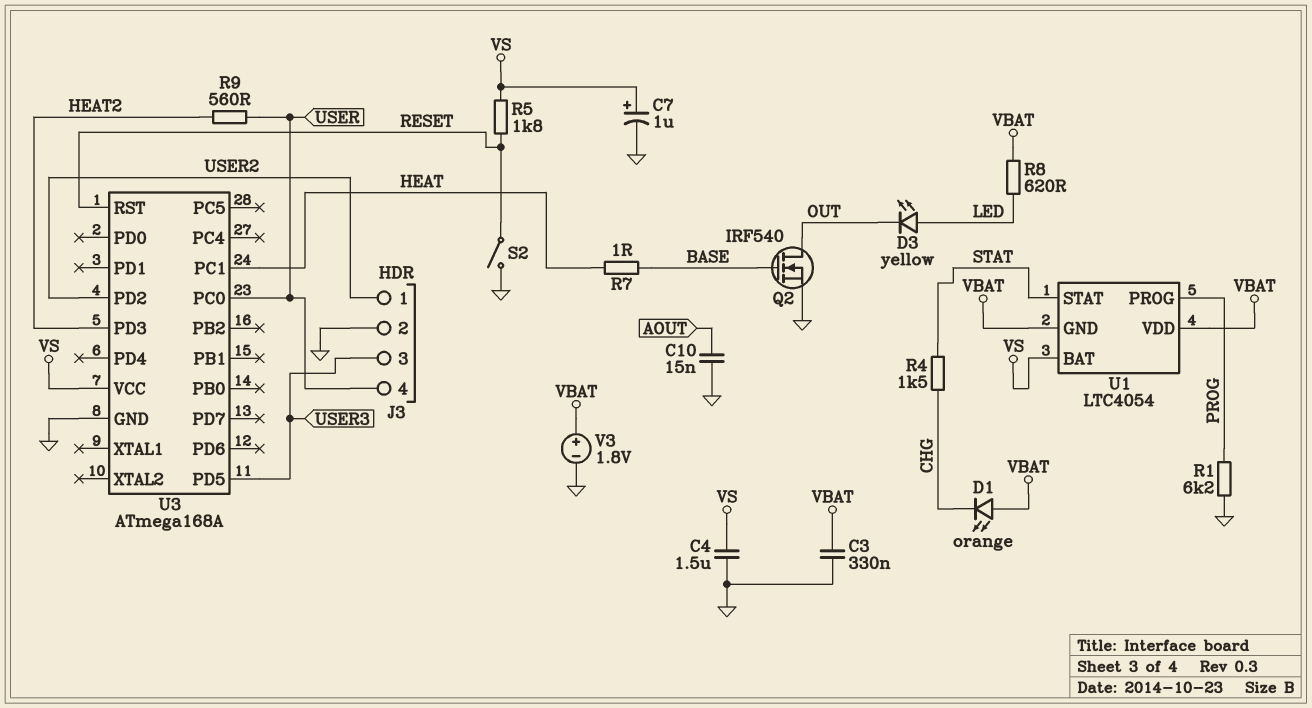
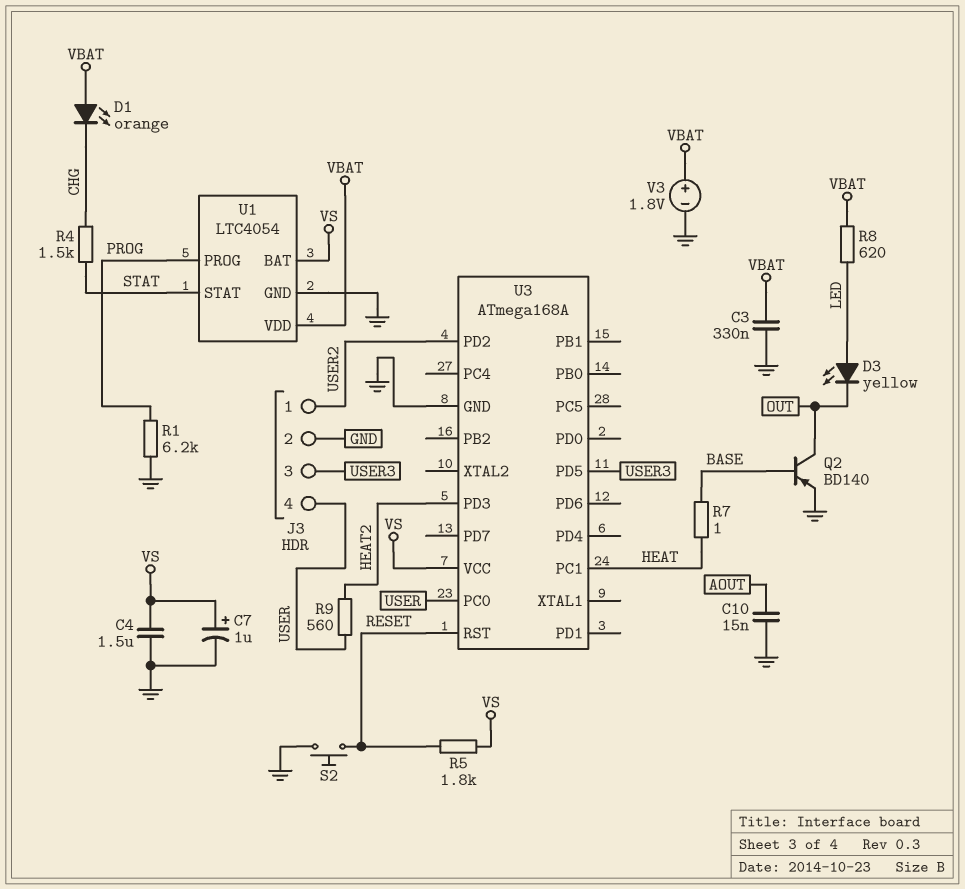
Q2: NMOS IRF540 (G BASE, D OUT, S GND) -> PNP BD140 (B BASE, C OUT, E GND)
S2: switch (GND, RESET) -> button (GND, RESET)
U1 pin GND: VBAT -> GND

